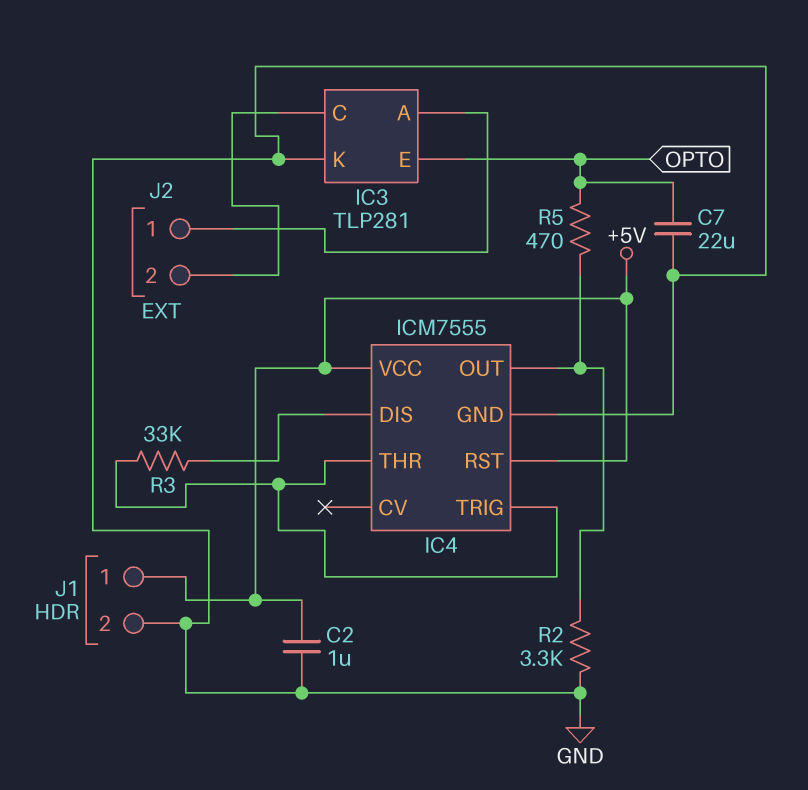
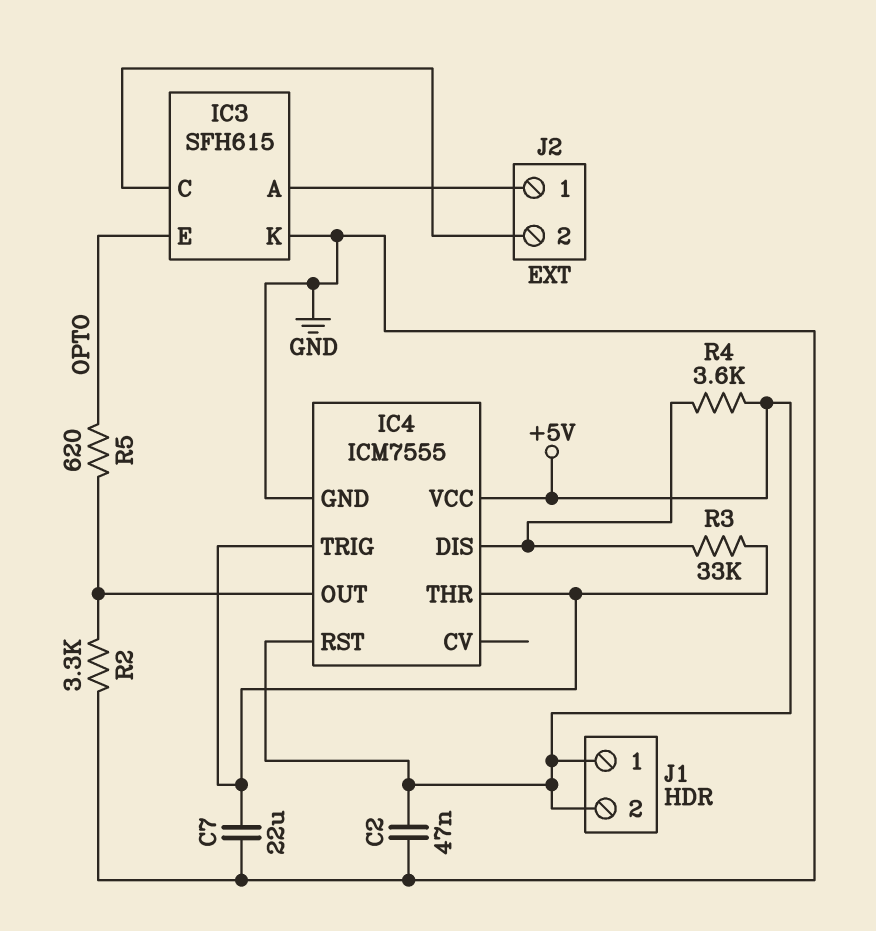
C2: 1uF (+5V, GND) -> 47nF (+5V, GND)
C7: 22uF (GND, OPTO) -> 22uF (GND, IC4/THR)
IC3: TLP281 -> SFH615
J1 pin 2: GND -> +5V
R4: none -> 3.6k (+5V, IC4/DIS)
R5: 470 (IC4/OUT, OPTO) -> 620 (IC4/OUT, OPTO)

